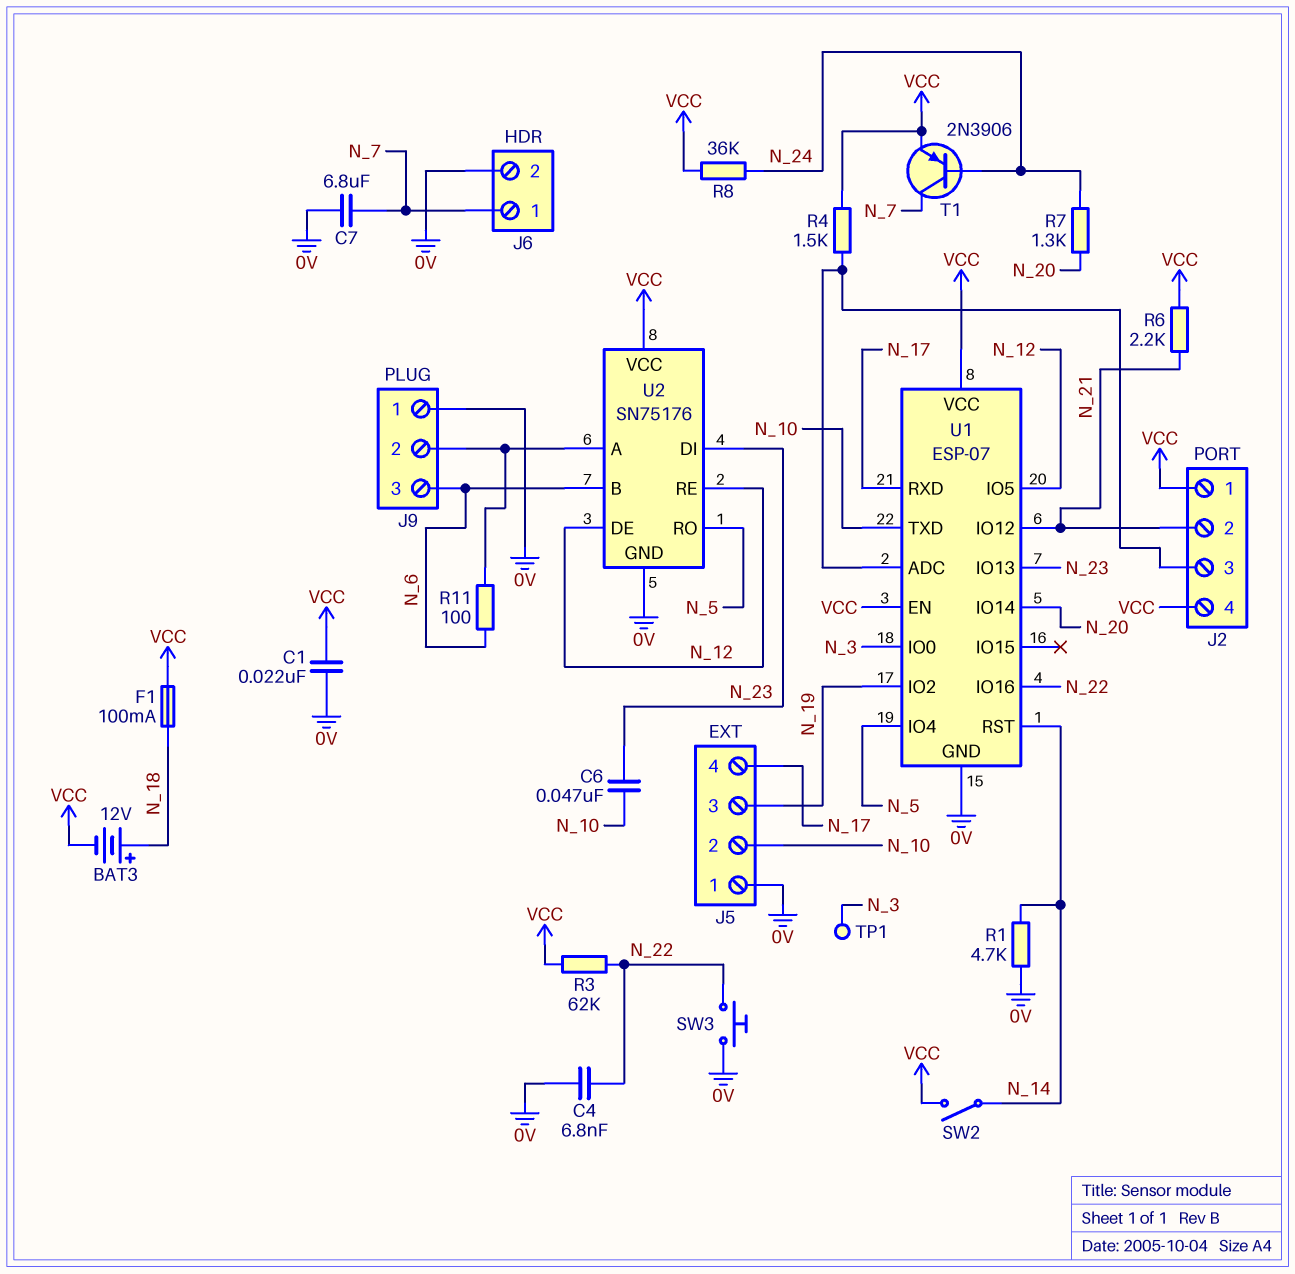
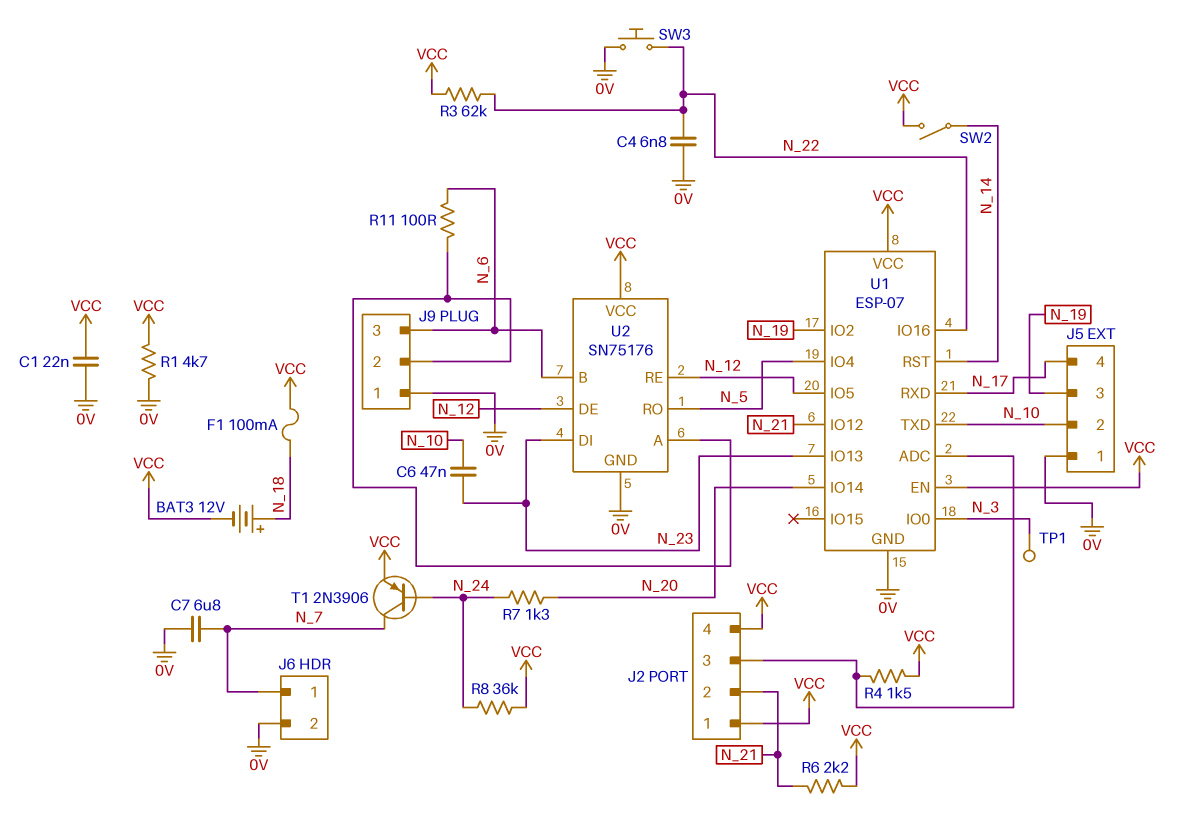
R1: 4.7k (0V, N_14) -> 4.7k (0V, VCC)

